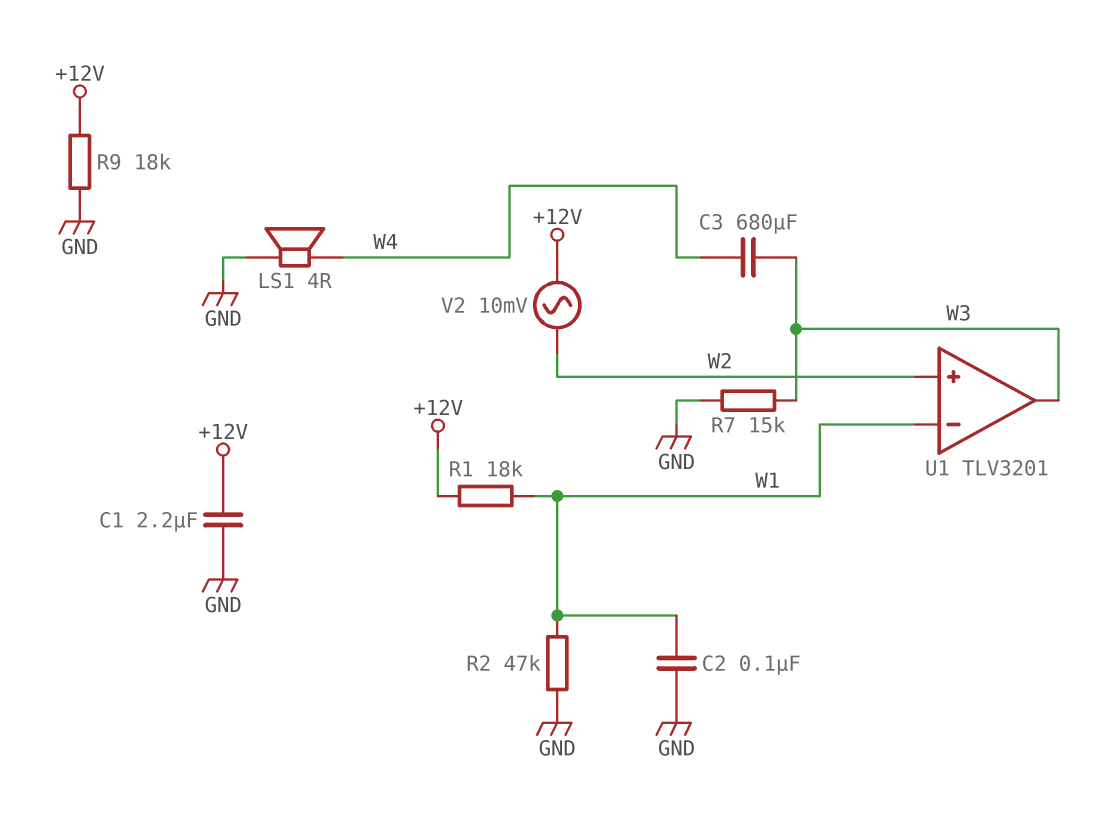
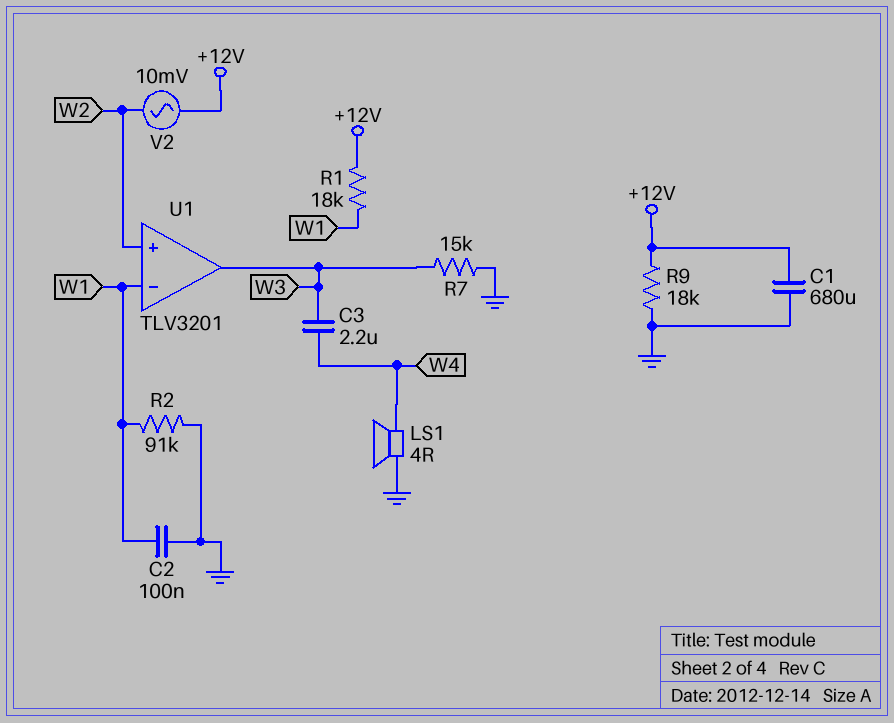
C1: 2.2uF (+12V, GND) -> 680uF (+12V, GND)
C3: 680uF (W3, W4) -> 2.2uF (W3, W4)
R2: 47k (GND, W1) -> 91k (GND, W1)

